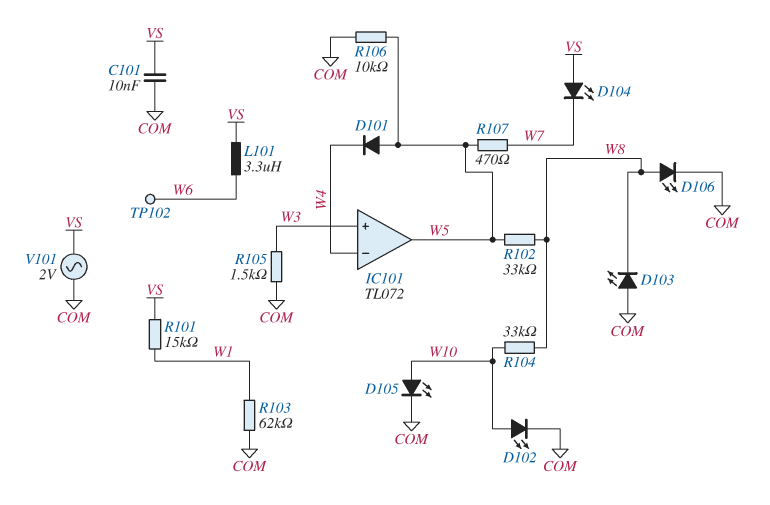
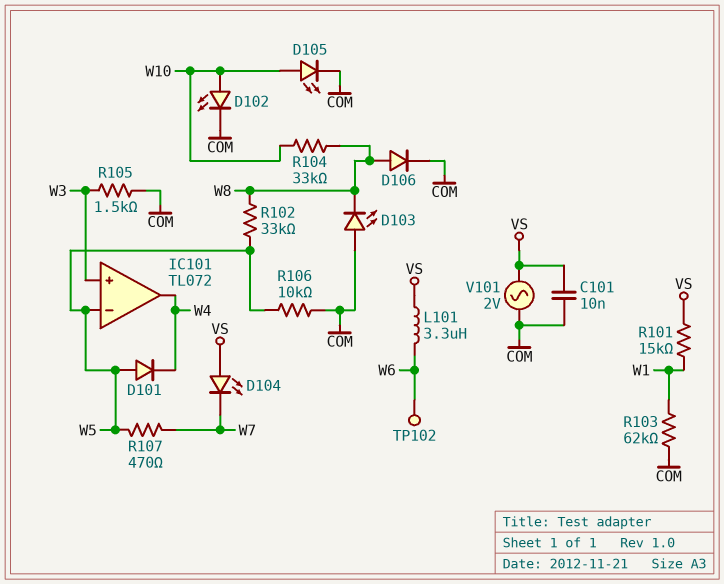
D106: LED (A W8, K COM) -> diode (A W8, K COM)
IC101 pin in-: W4 -> W5
IC101 pin out: W5 -> W4

